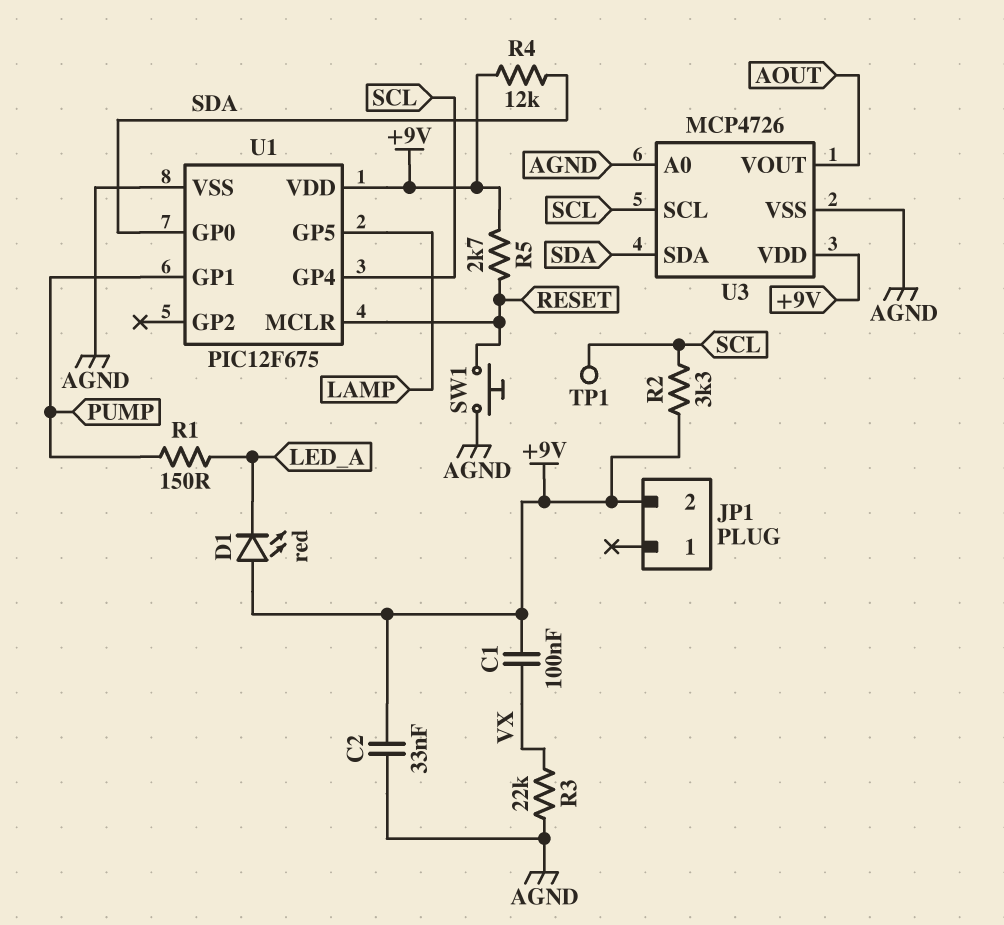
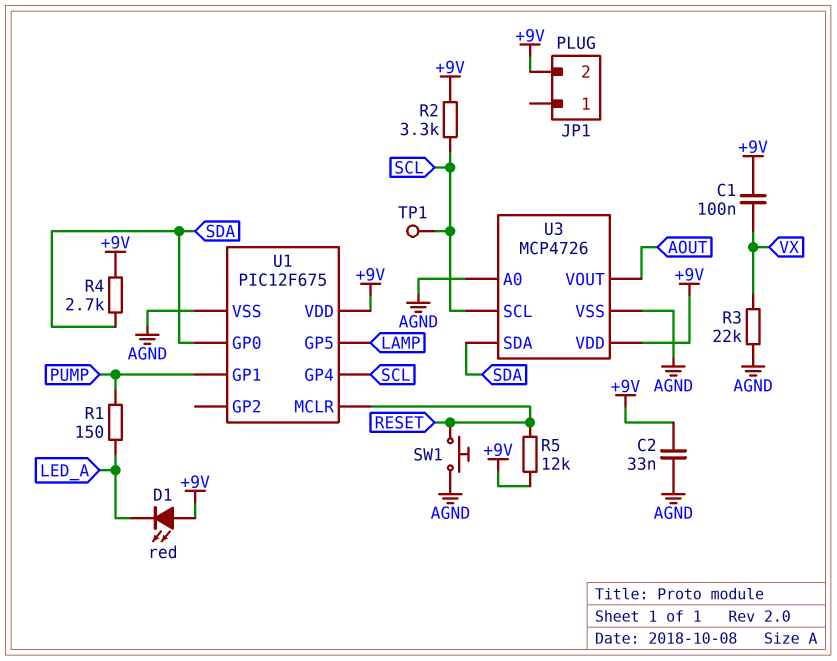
R4: 12k (+9V, SDA) -> 2.7k (+9V, SDA)
R5: 2.7k (+9V, RESET) -> 12k (+9V, RESET)

